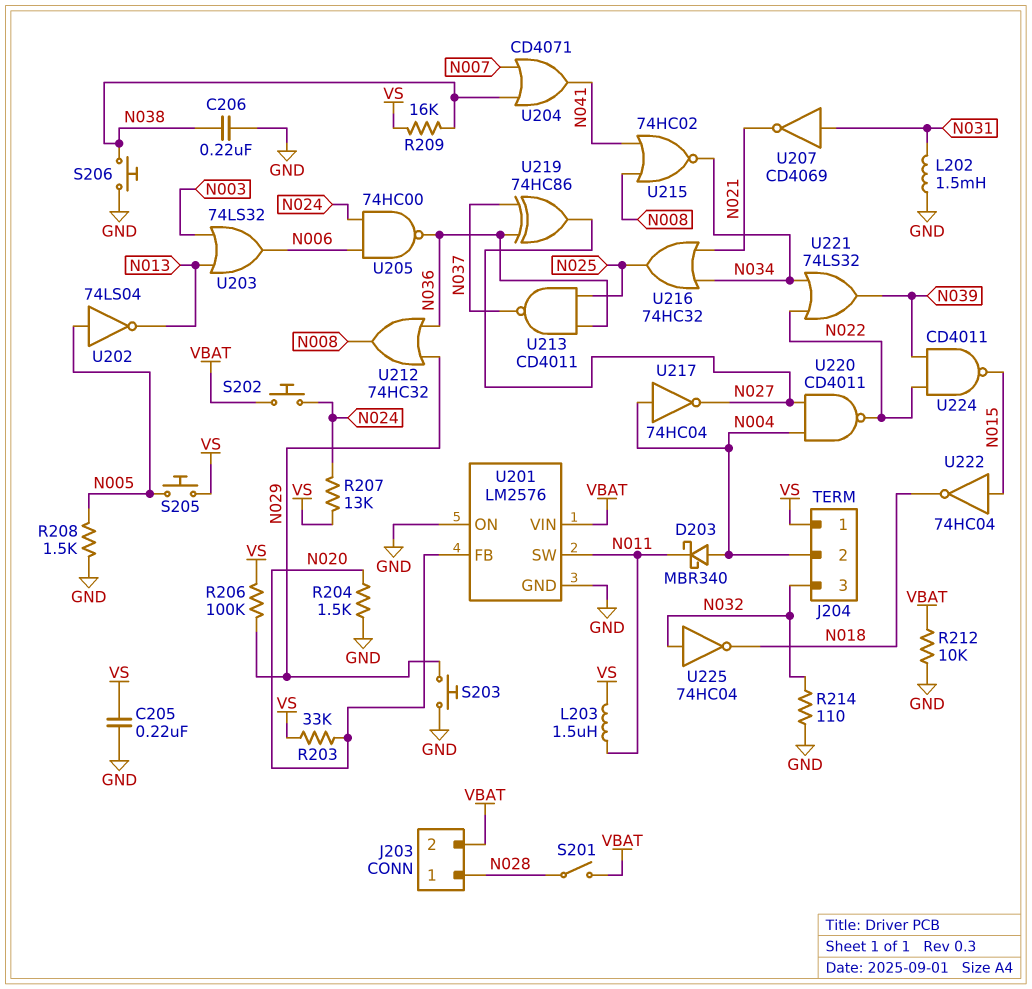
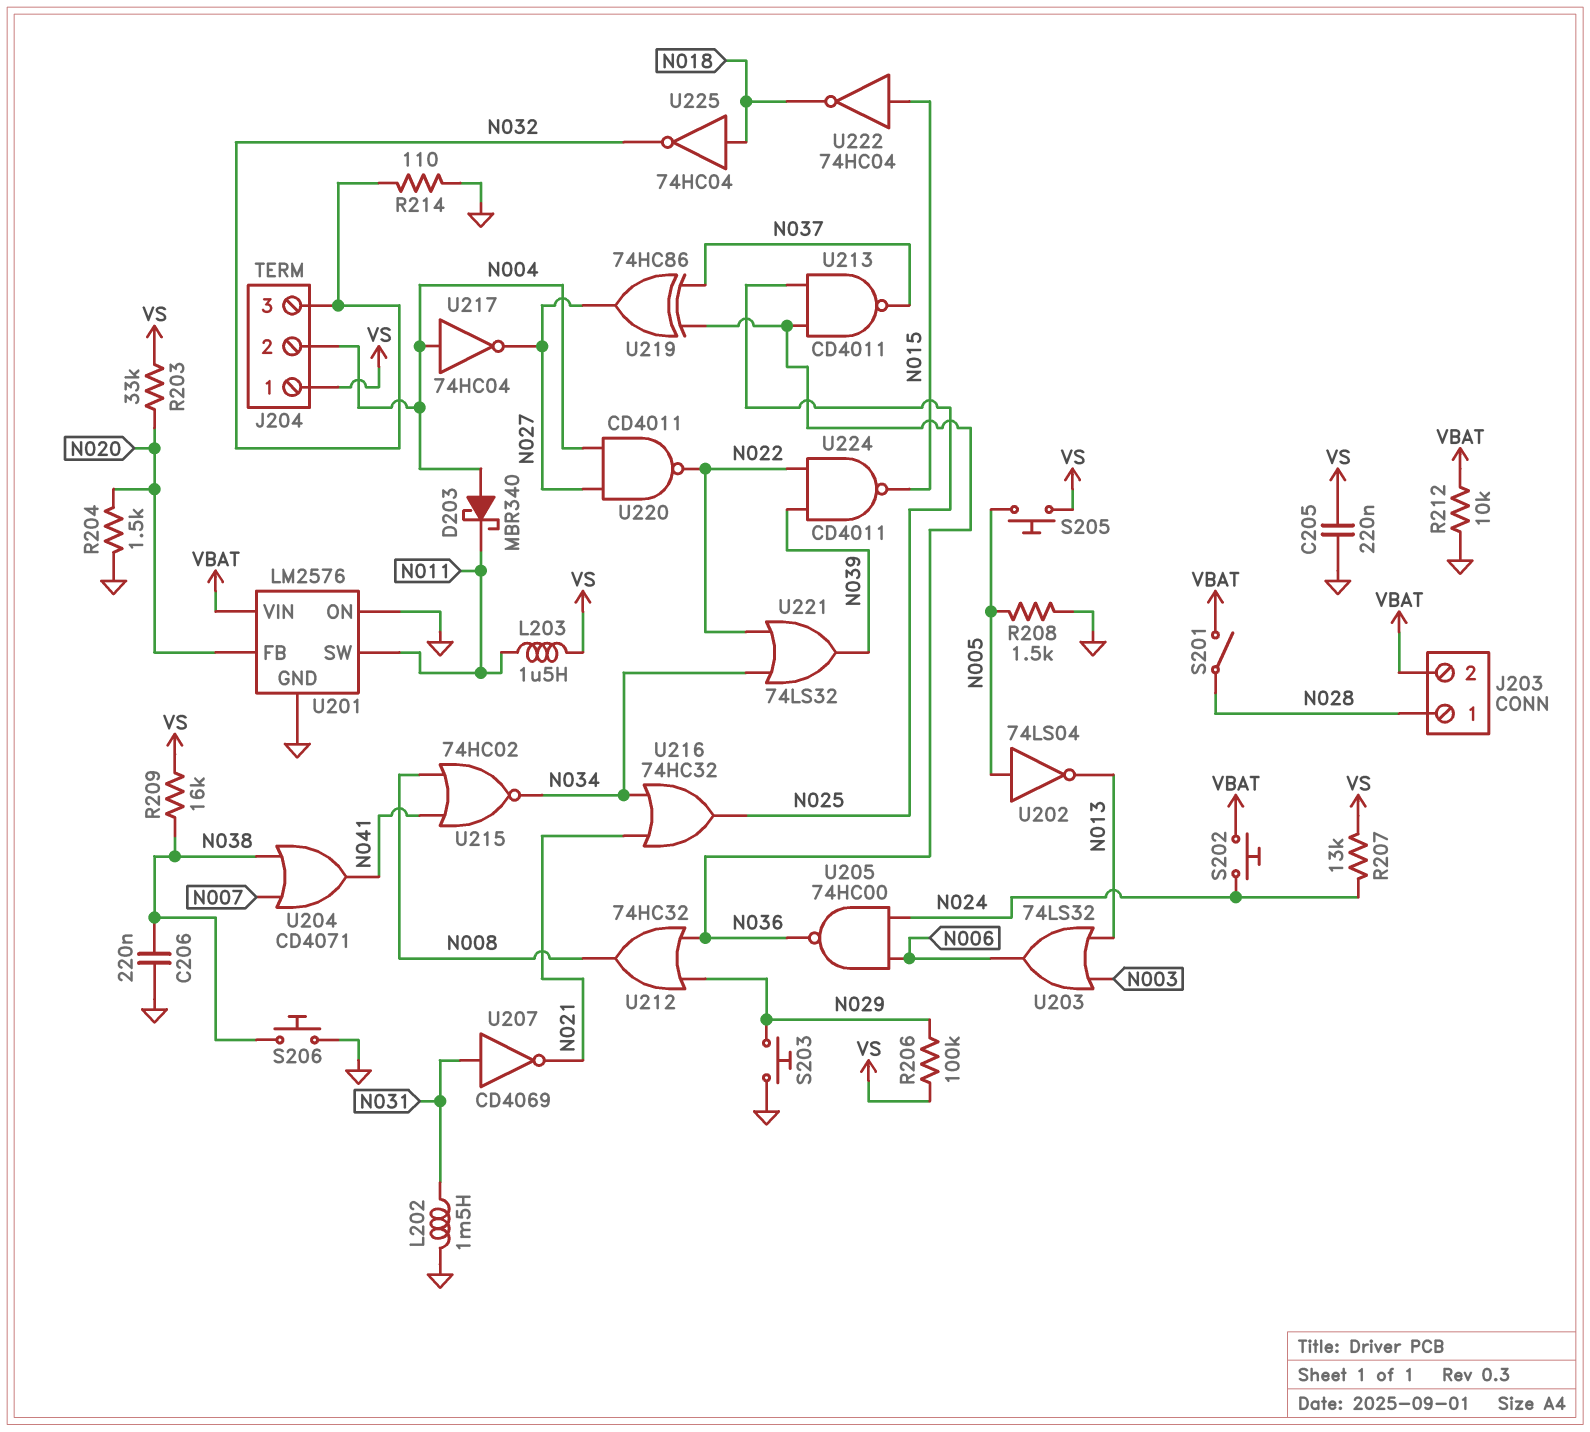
U225: NOT 74HC04 (in N032, out N018) -> NOT 74HC04 (in N018, out N032)

